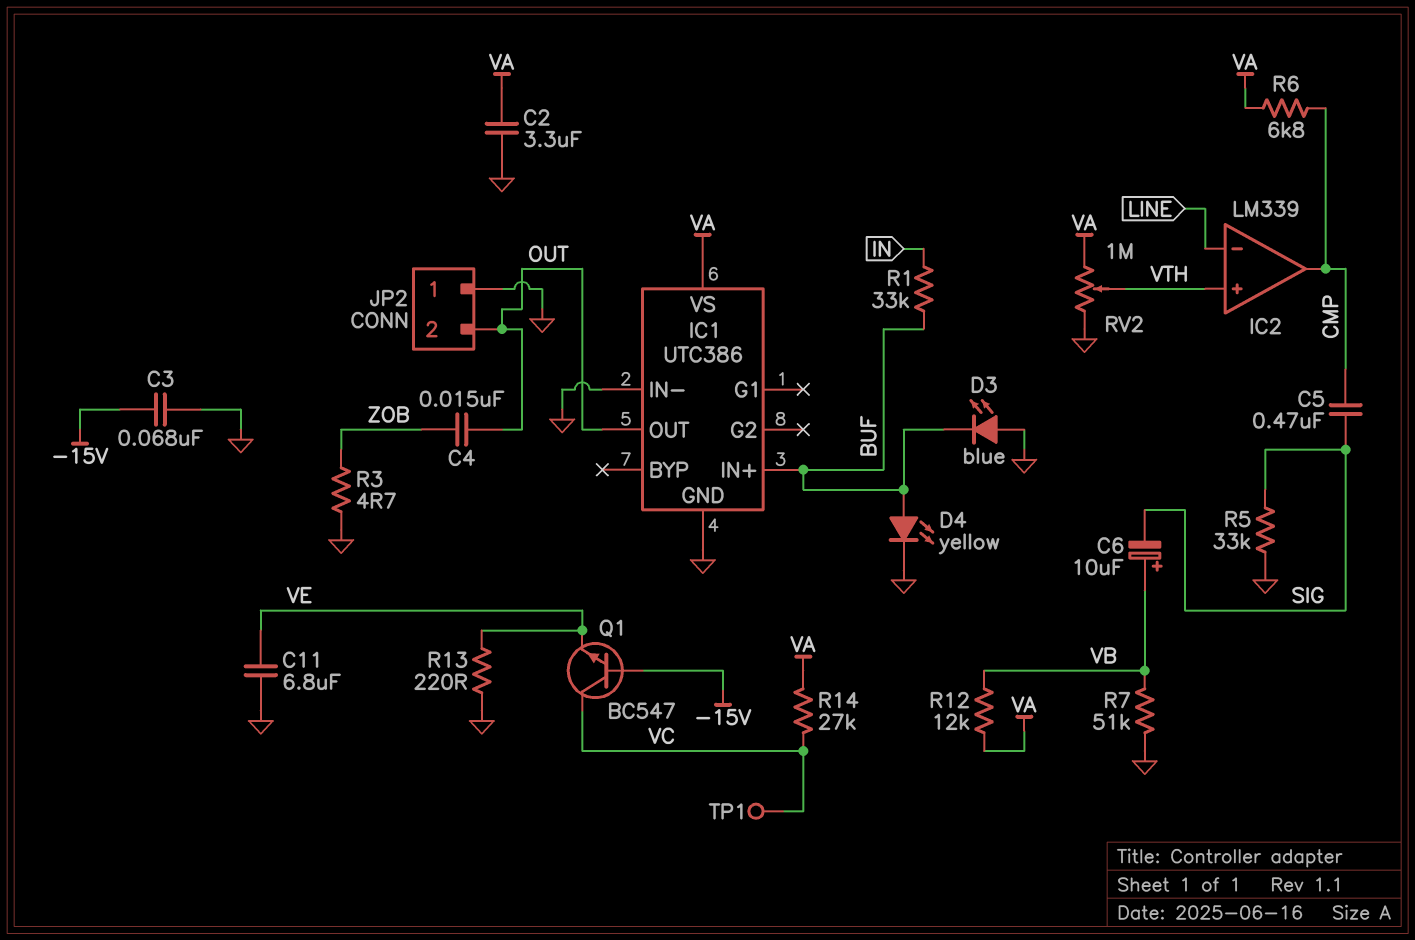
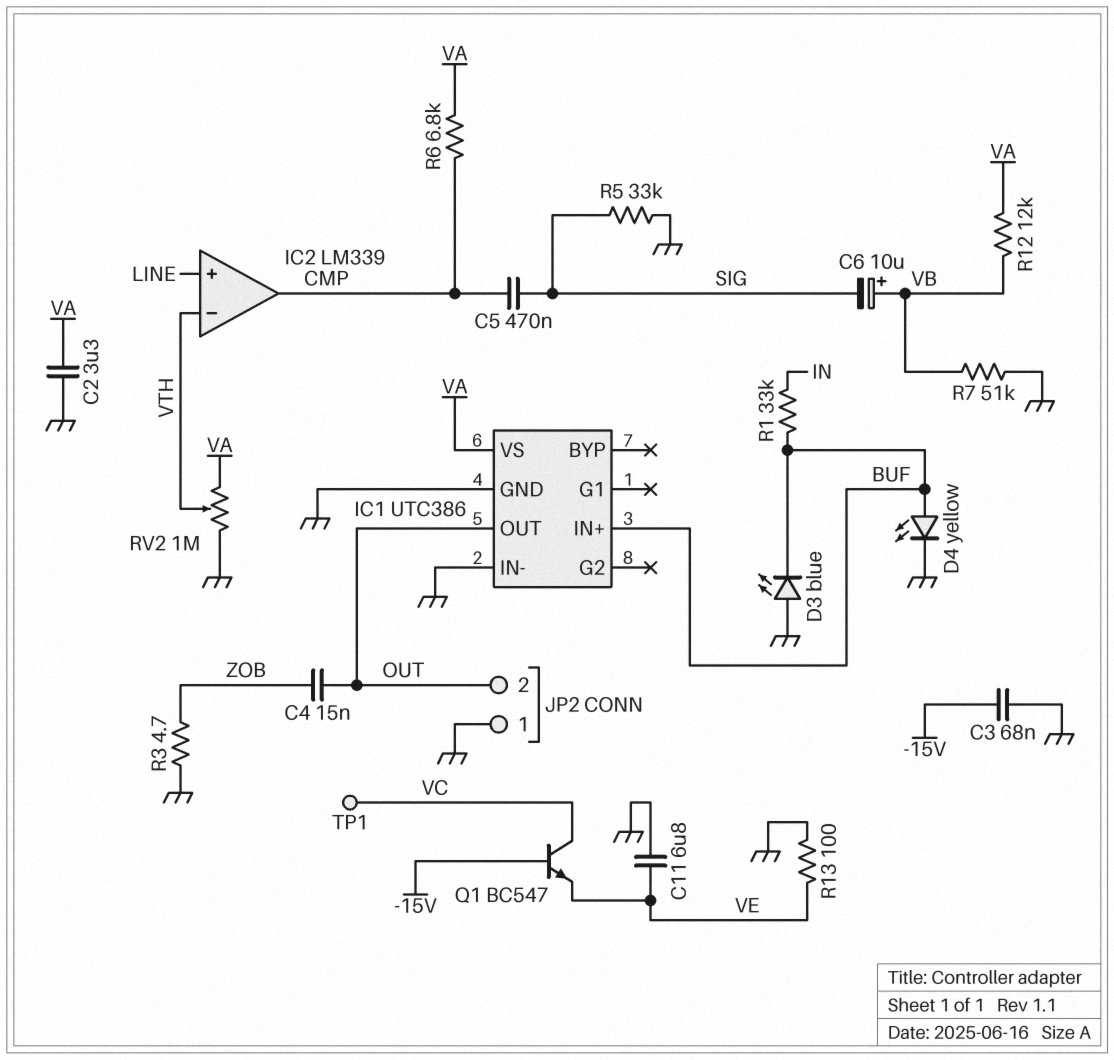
IC2 pin in+: VTH -> LINE
IC2 pin in-: LINE -> VTH
R13: 220 (GND, VE) -> 100 (GND, VE)
R14: 27k (VA, VC) -> none

